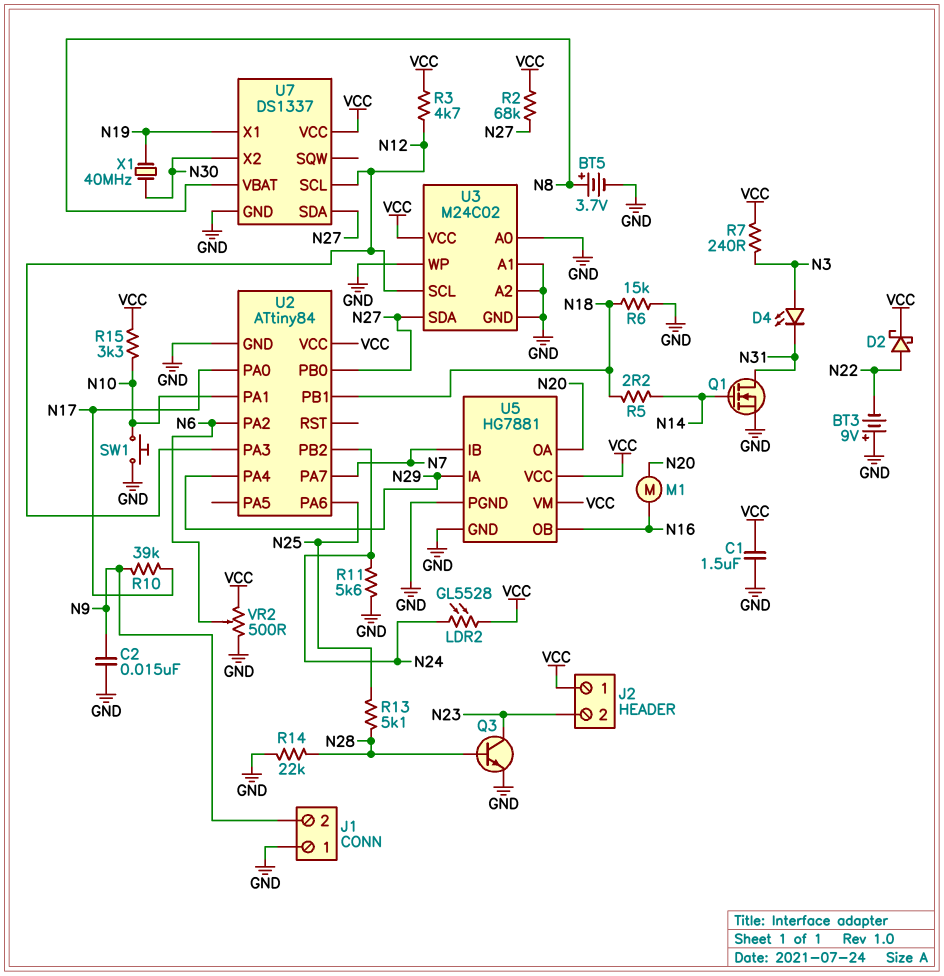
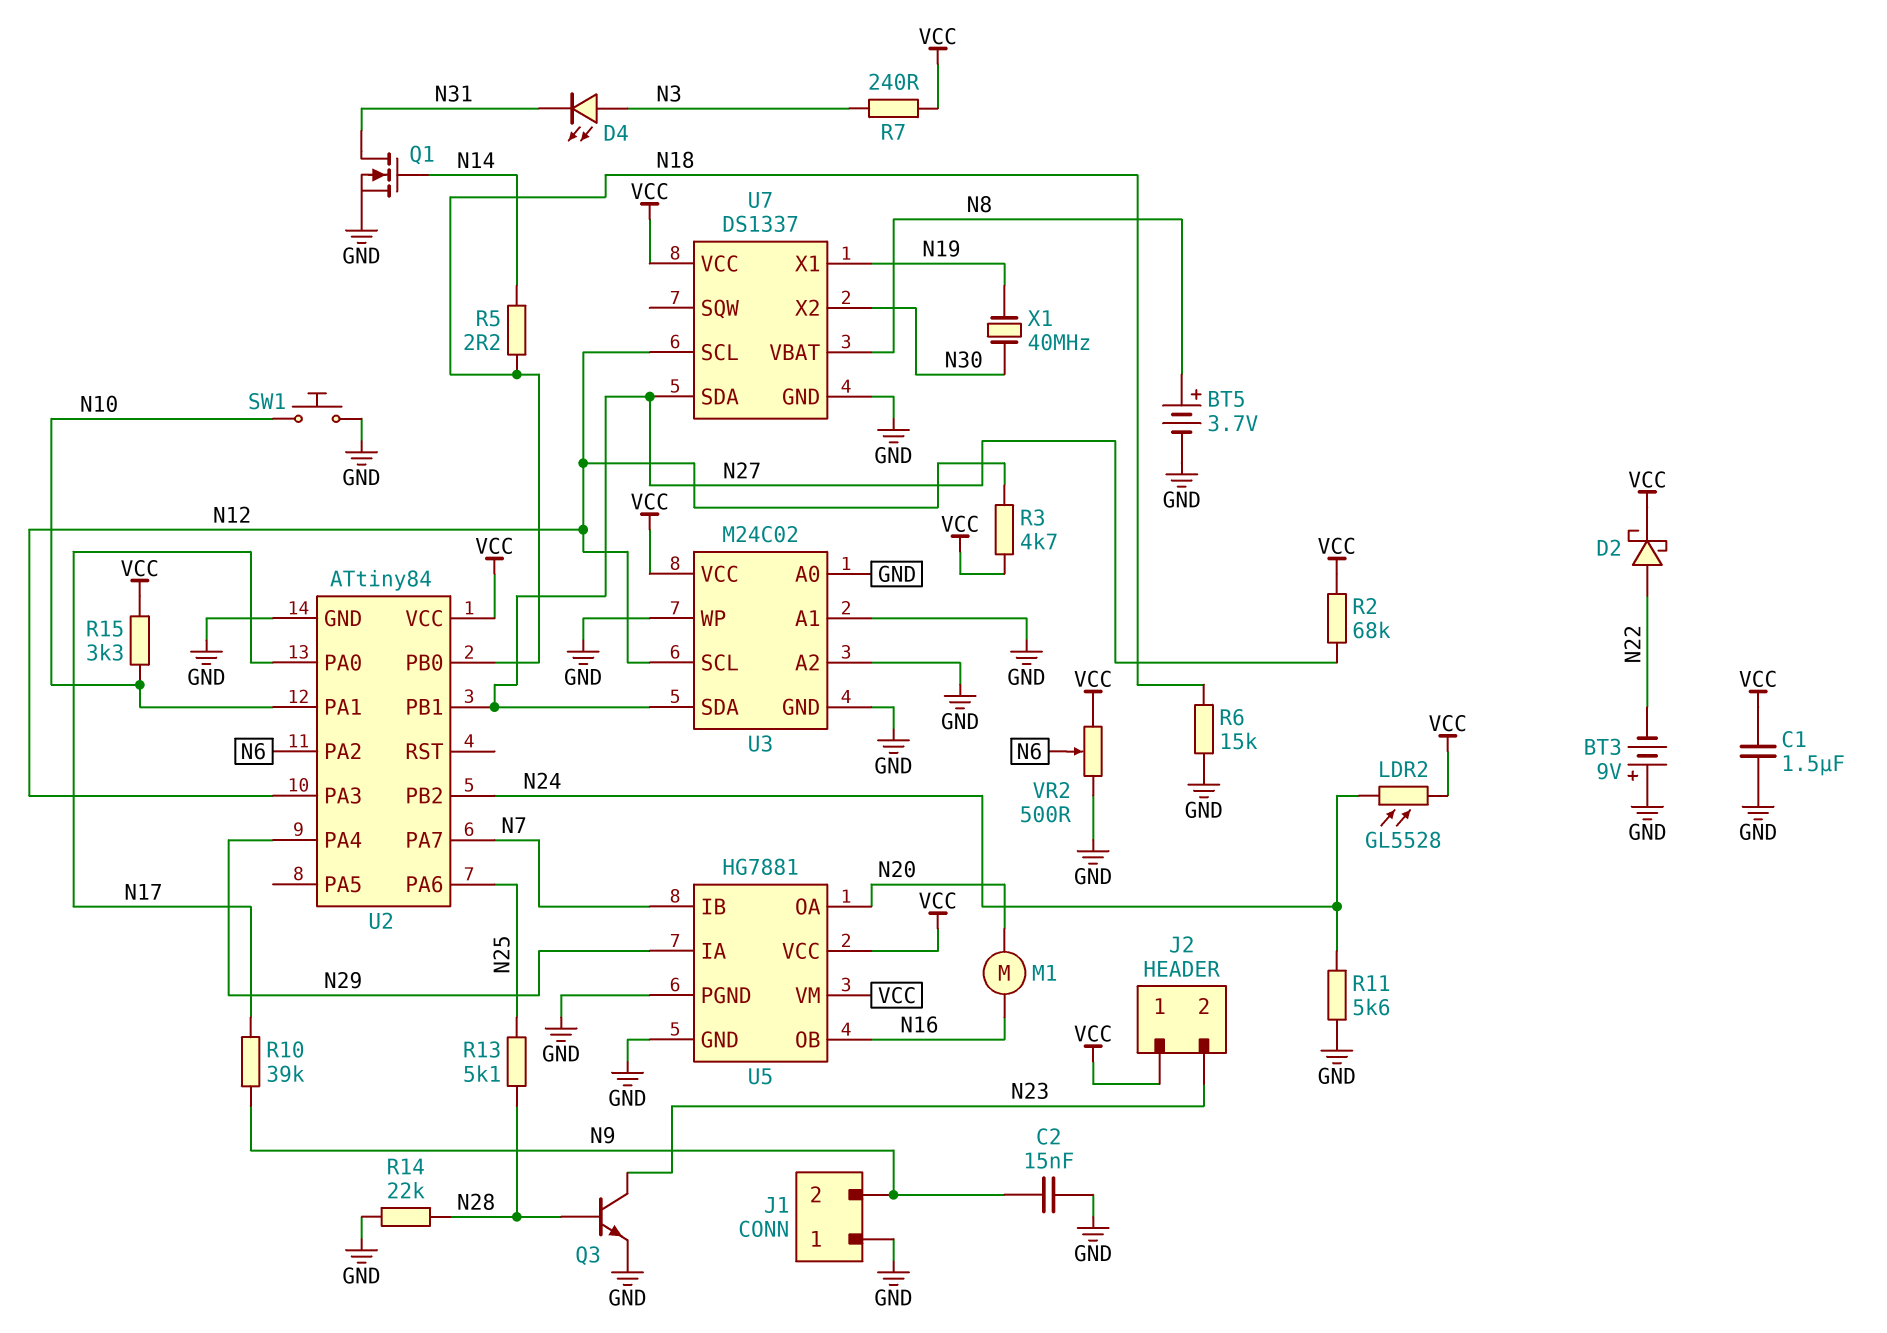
U2 pin PB0: N27 -> N18
U2 pin PB1: N18 -> N27

